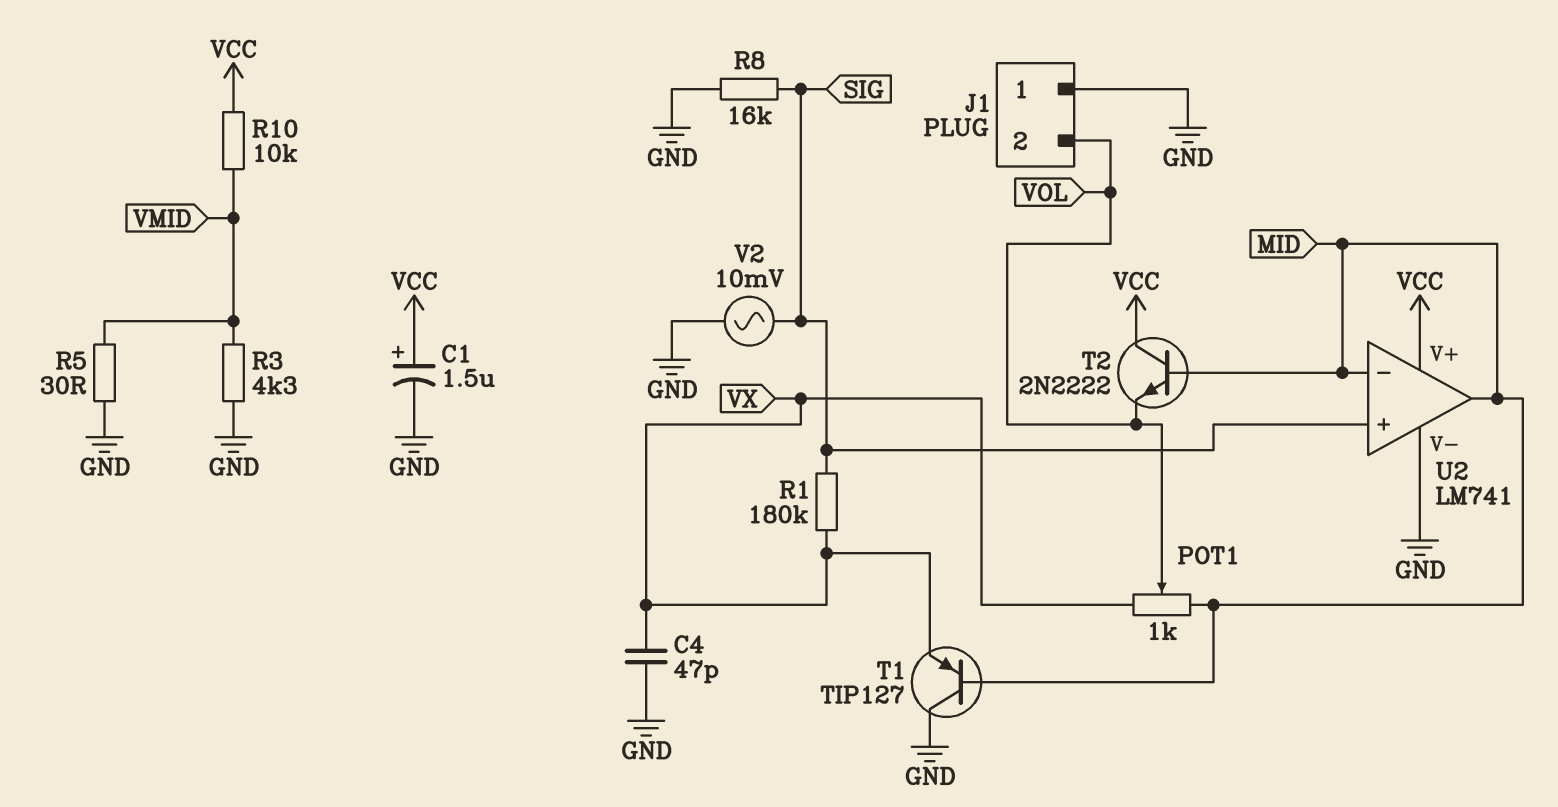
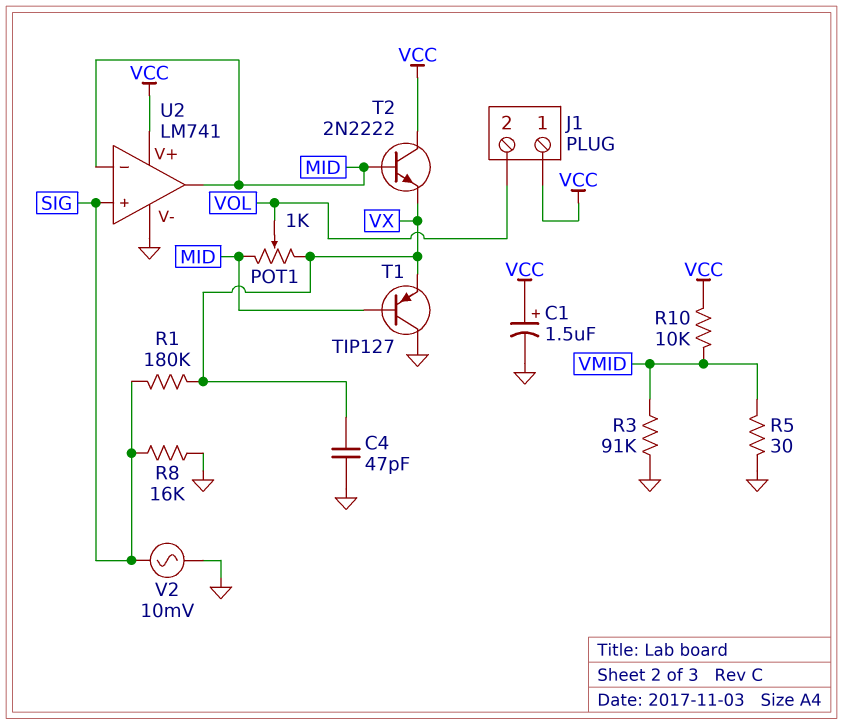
J1 pin 1: GND -> VCC
R3: 4.3k (GND, VMID) -> 91k (GND, VMID)
T2: NPN 2N2222 (B MID, C VCC, E VOL) -> NPN 2N2222 (B MID, C VCC, E VX)

